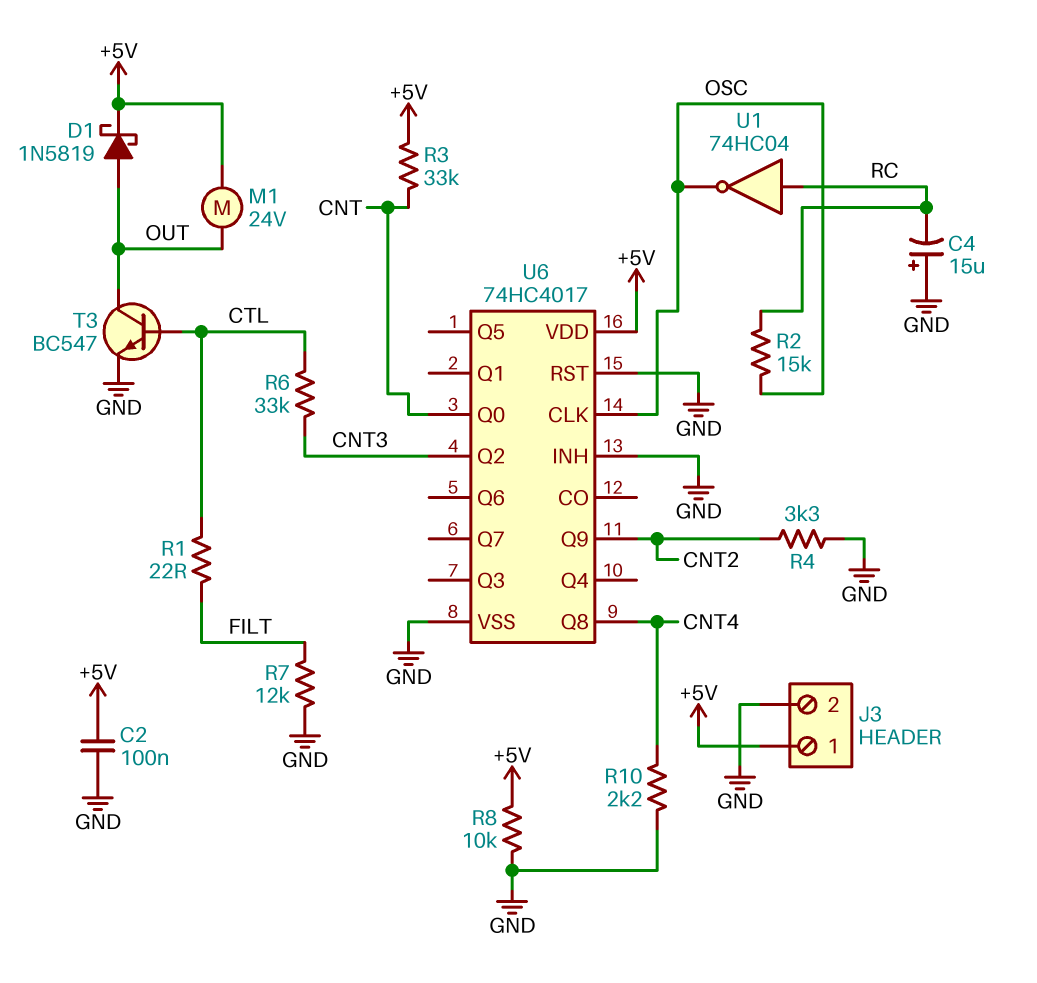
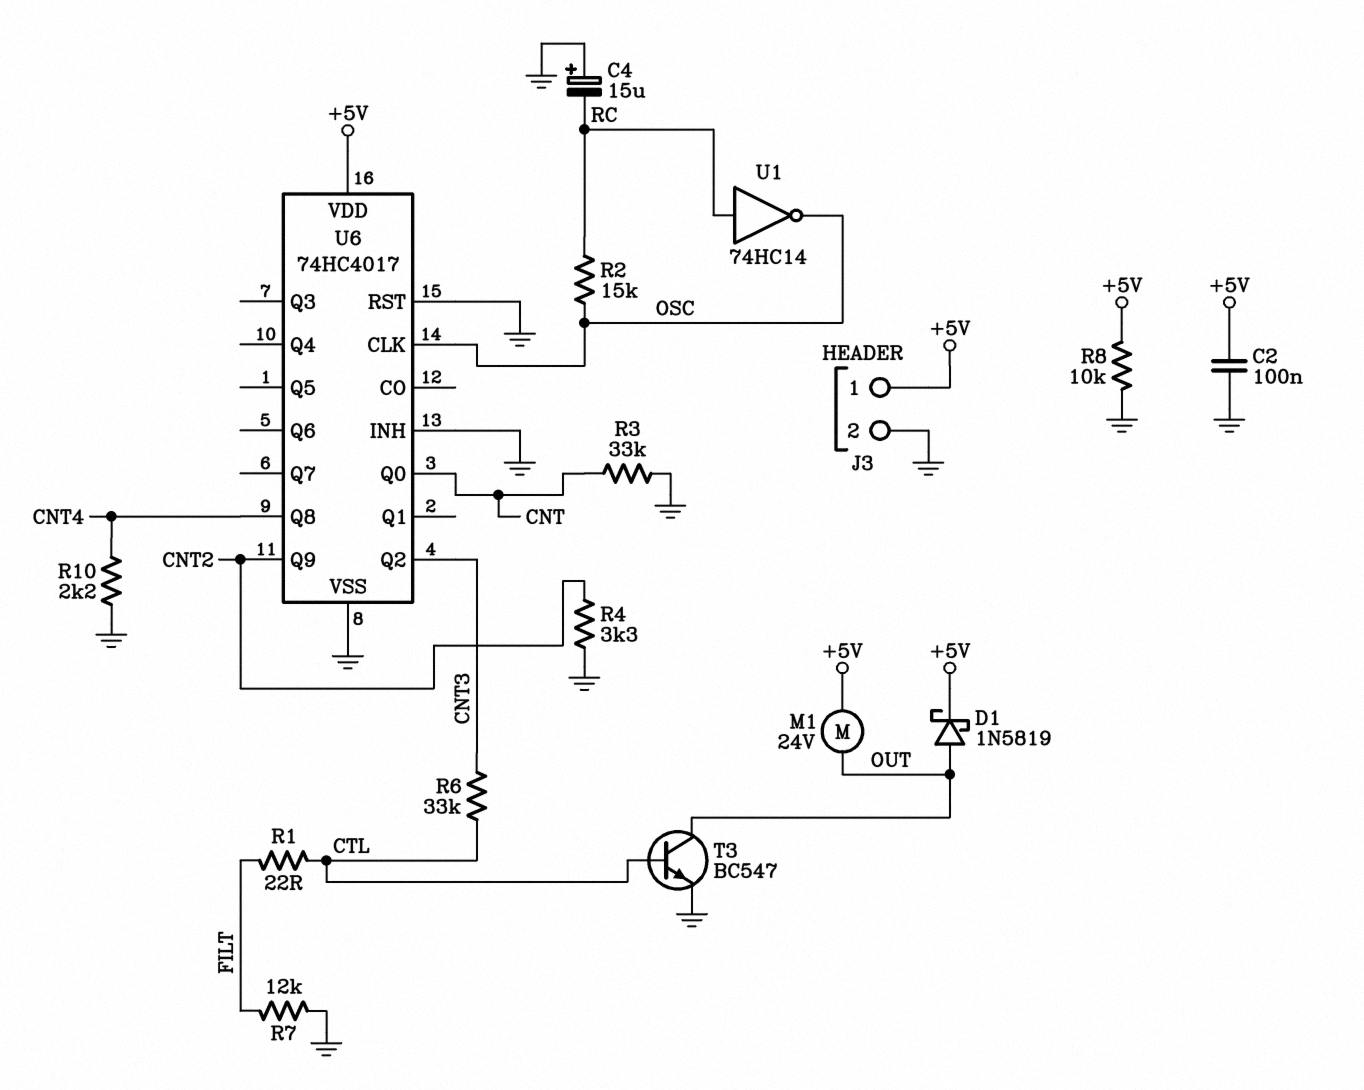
R3: 33k (+5V, CNT) -> 33k (CNT, GND)
U1: NOT 74HC04 (in RC, out OSC) -> NOT 74HC14 (in RC, out OSC)

